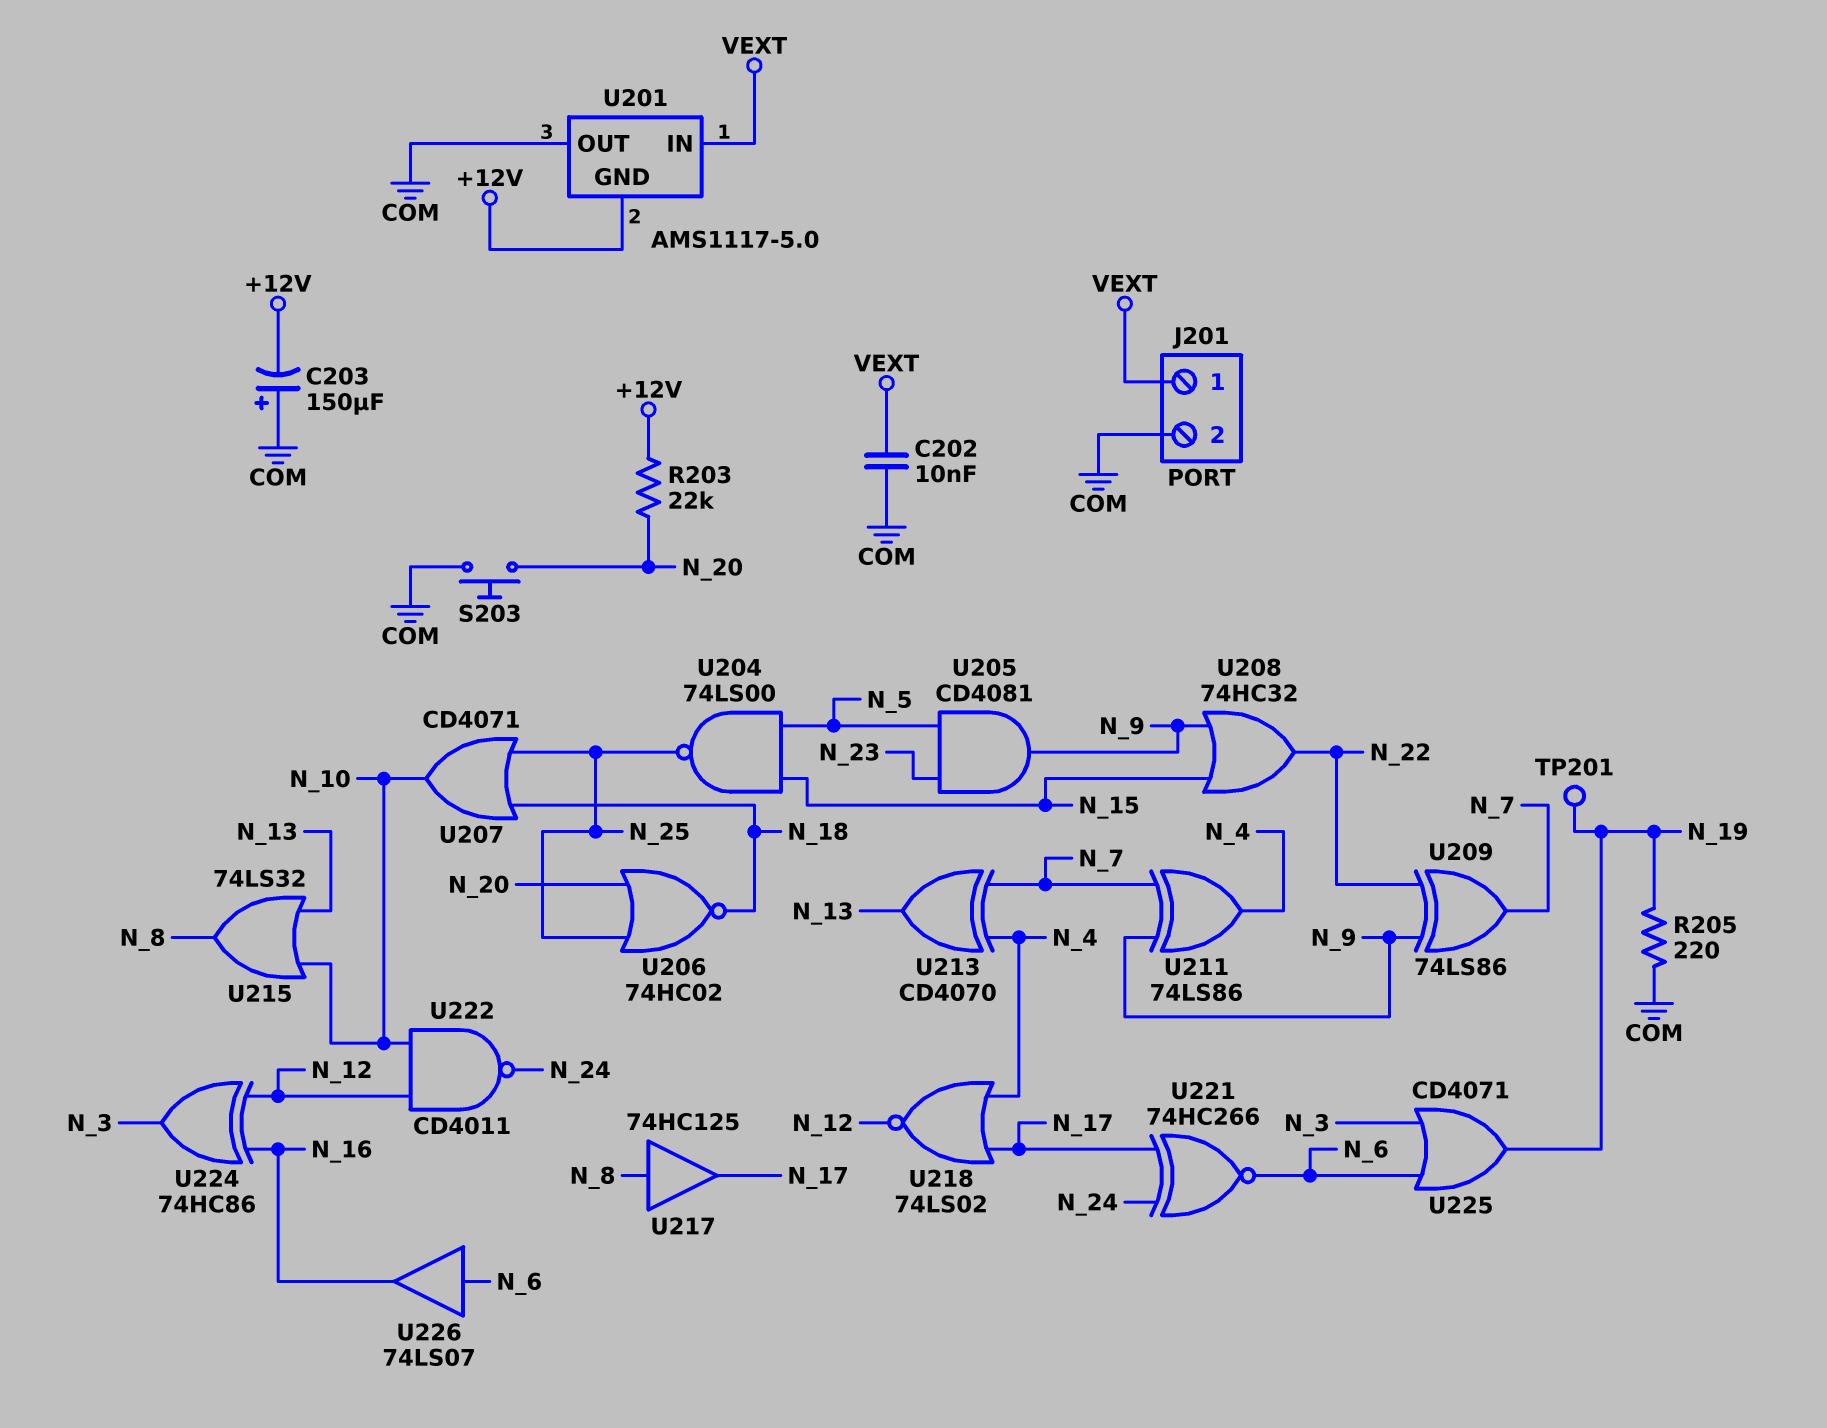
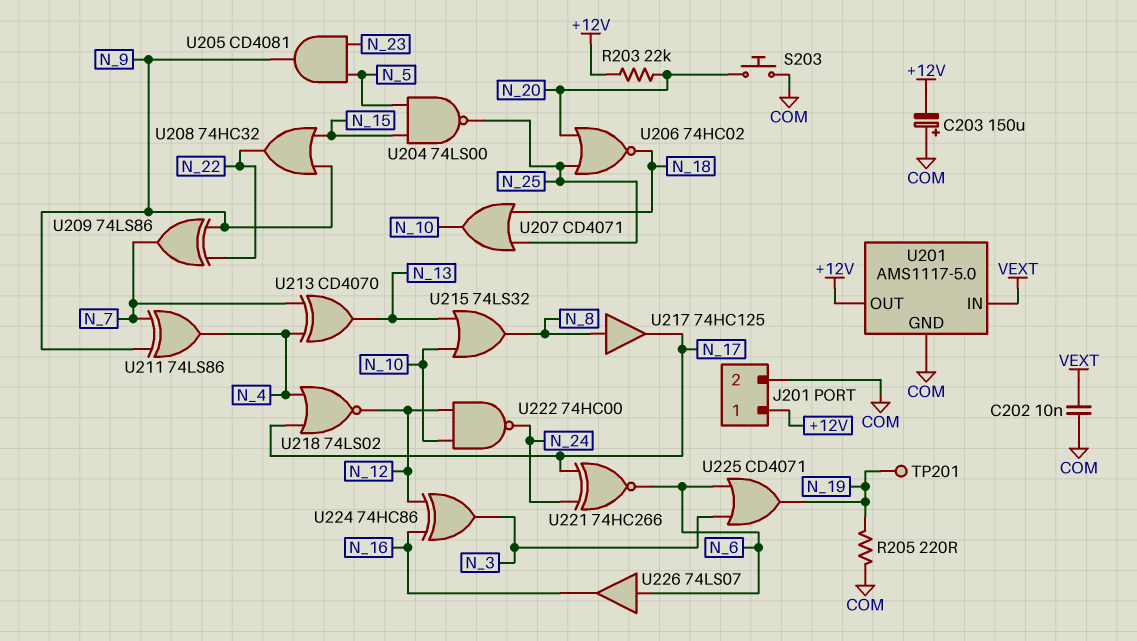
J201 pin 1: VEXT -> +12V
U201 pin GND: +12V -> COM
U201 pin OUT: COM -> +12V
U222: NAND CD4011 (in N_10, in N_12, out N_24) -> NAND 74HC00 (in N_10, in N_12, out N_24)

